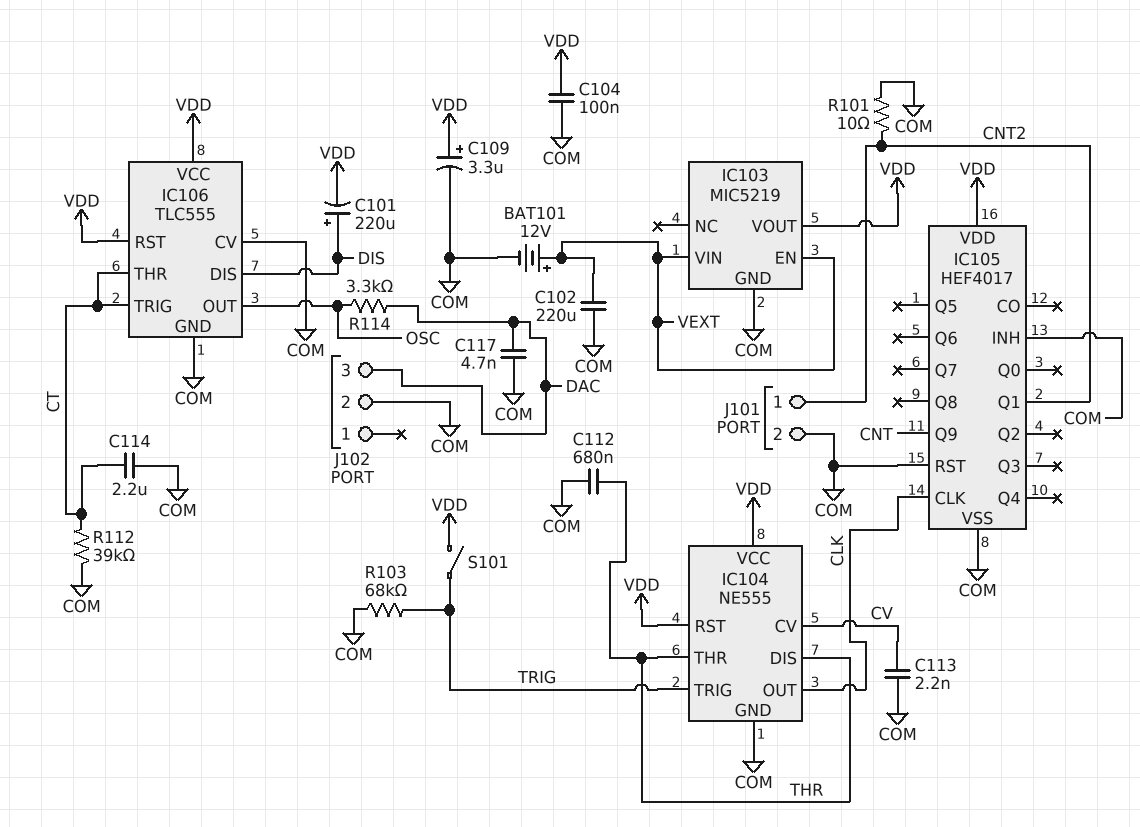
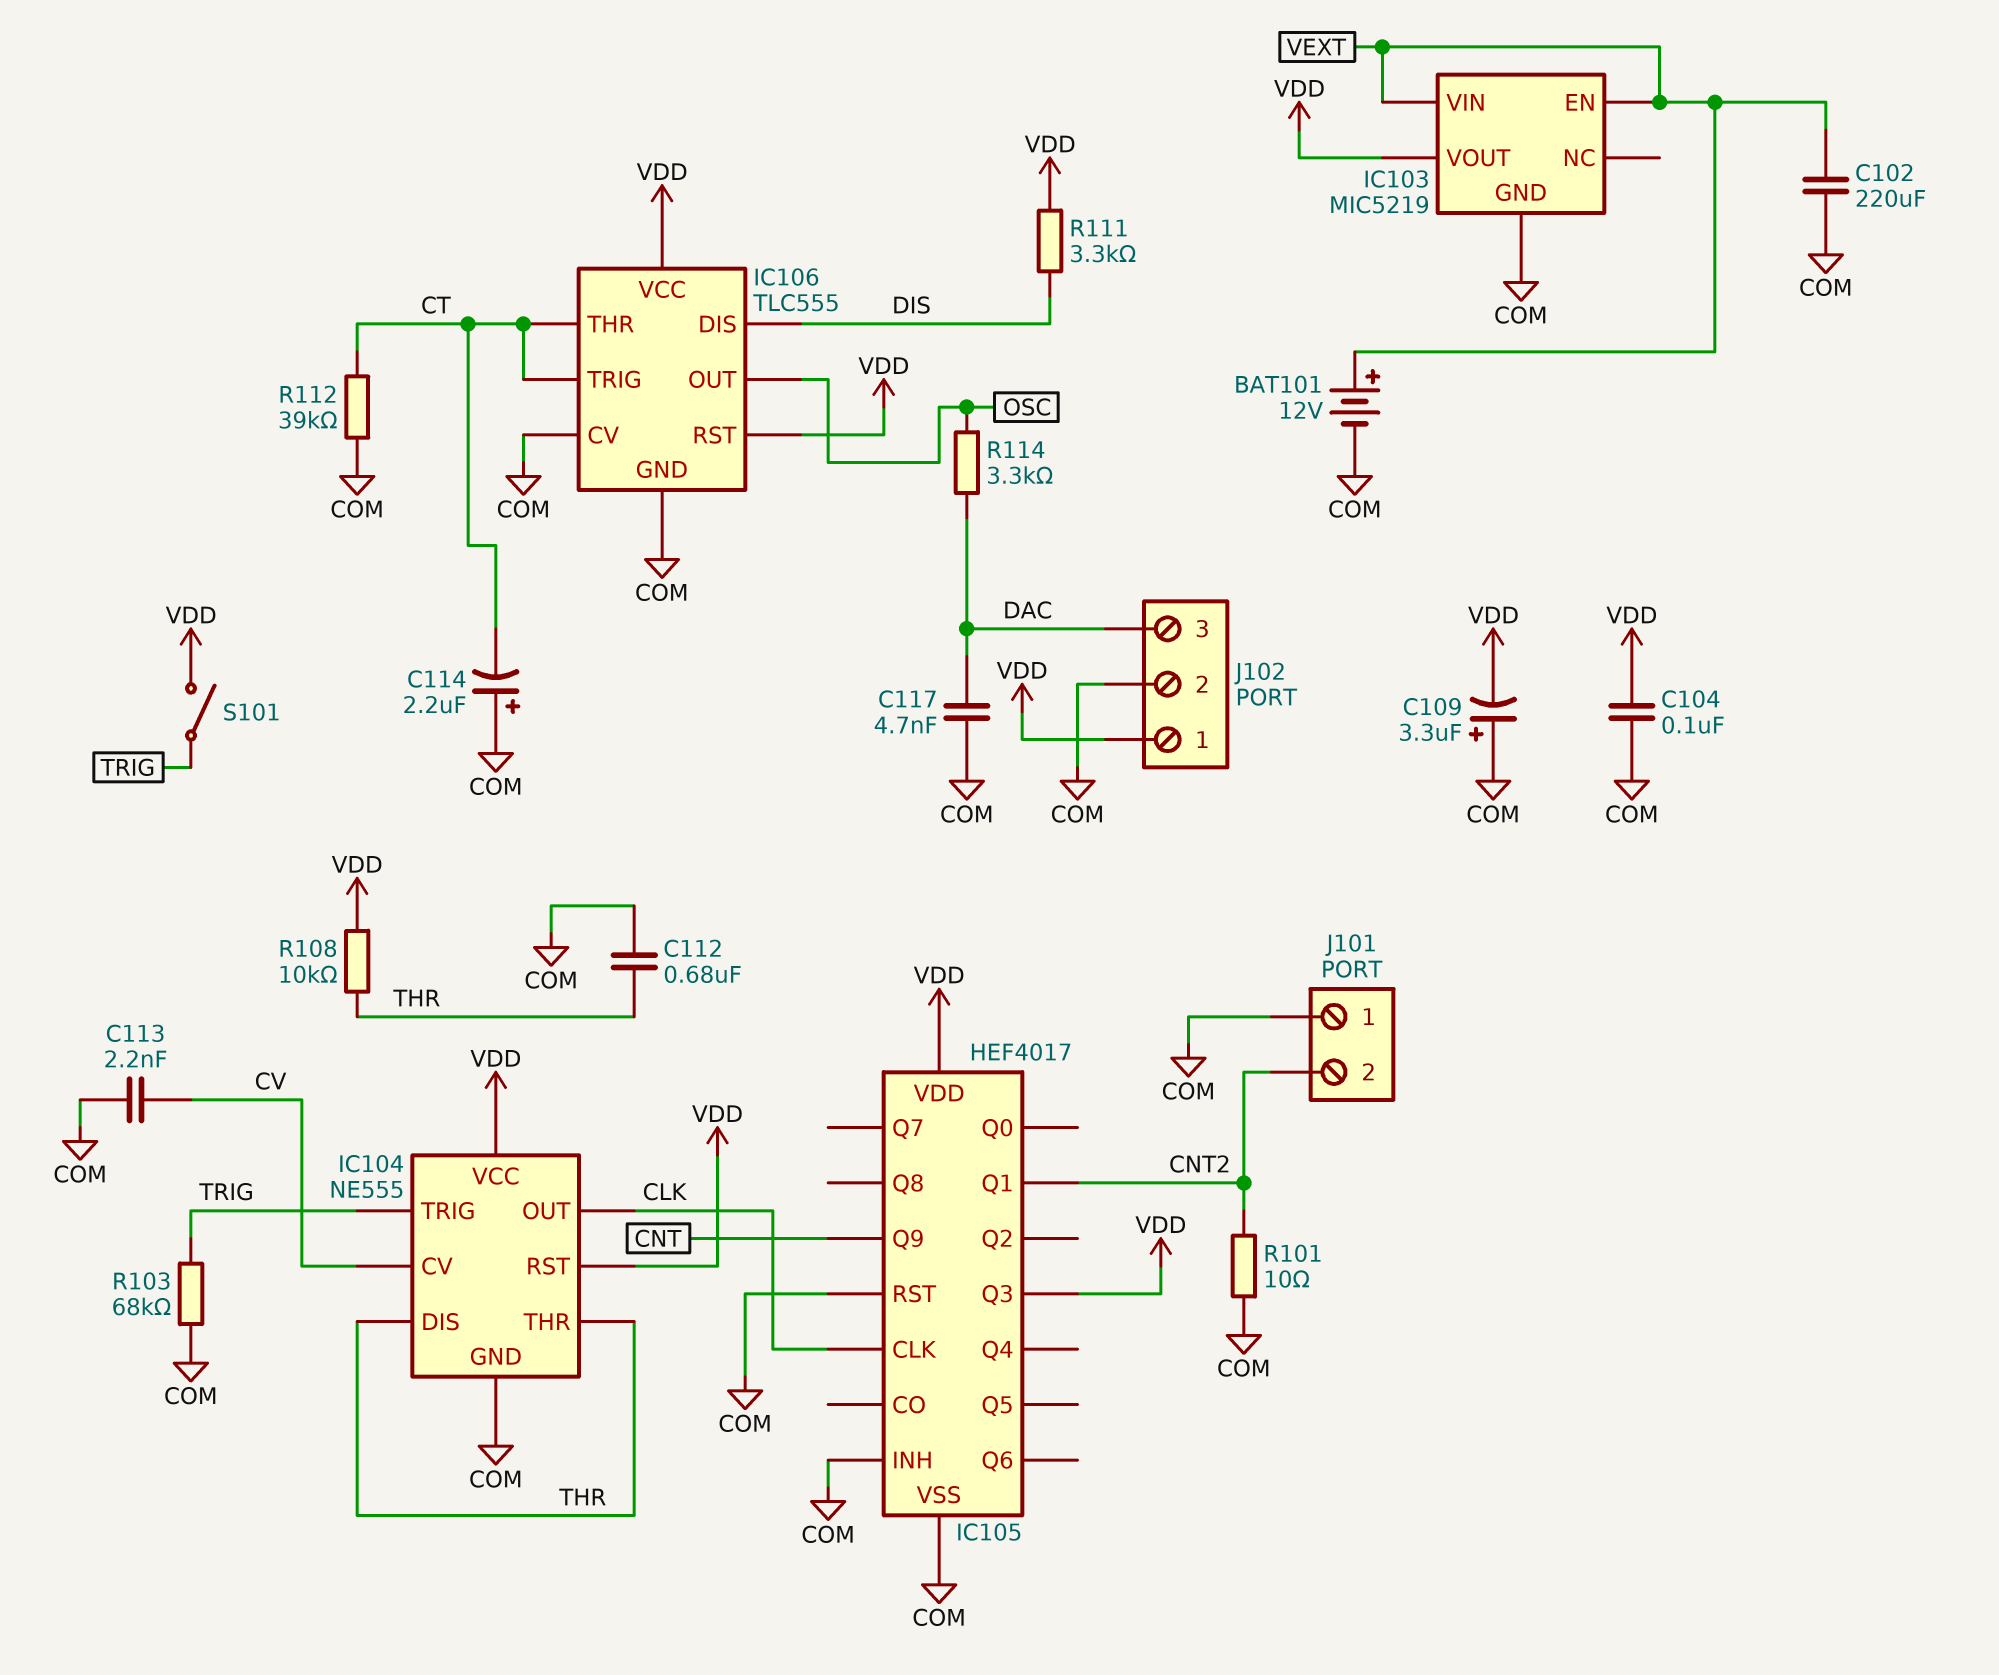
C101: 220uF (plus DIS, minus VDD) -> none
C109: 3.3uF (plus VDD, minus COM) -> 3.3uF (plus COM, minus VDD)
C114: 2.2uF (COM, CT) -> 2.2uF (plus COM, minus CT)
IC105 pin Q3: none -> VDD
J101 pin 1: CNT2 -> COM
J101 pin 2: COM -> CNT2
J102 pin 1: none -> VDD
R108: none -> 10k (THR, VDD)
R111: none -> 3.3k (DIS, VDD)

